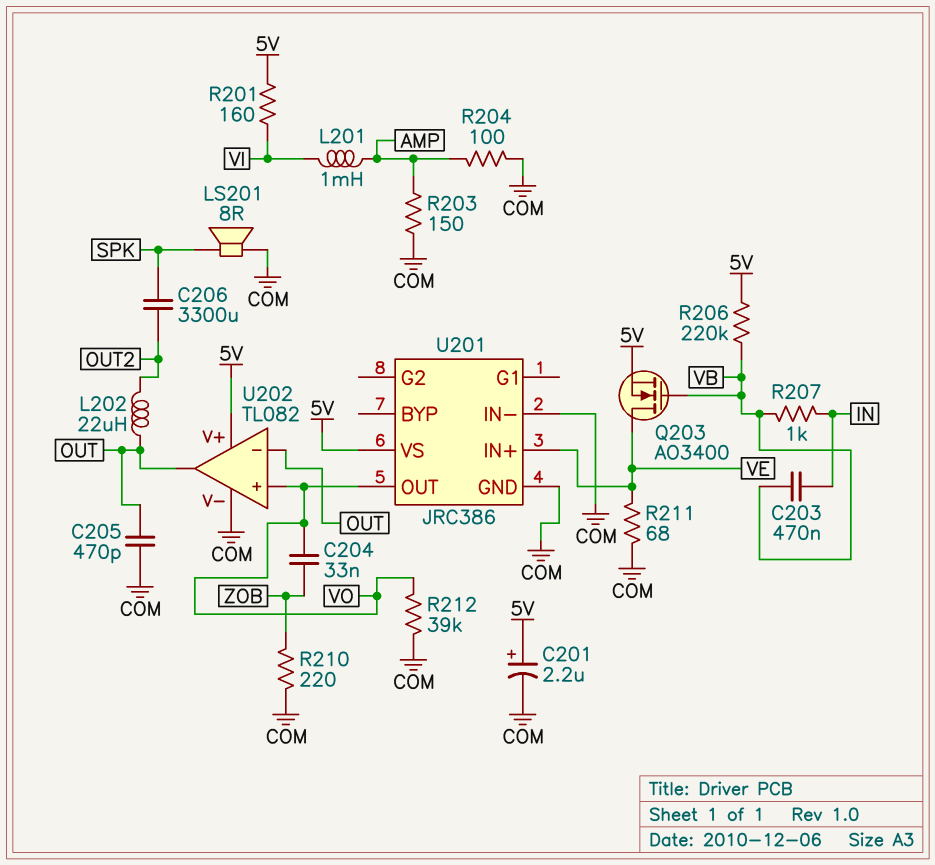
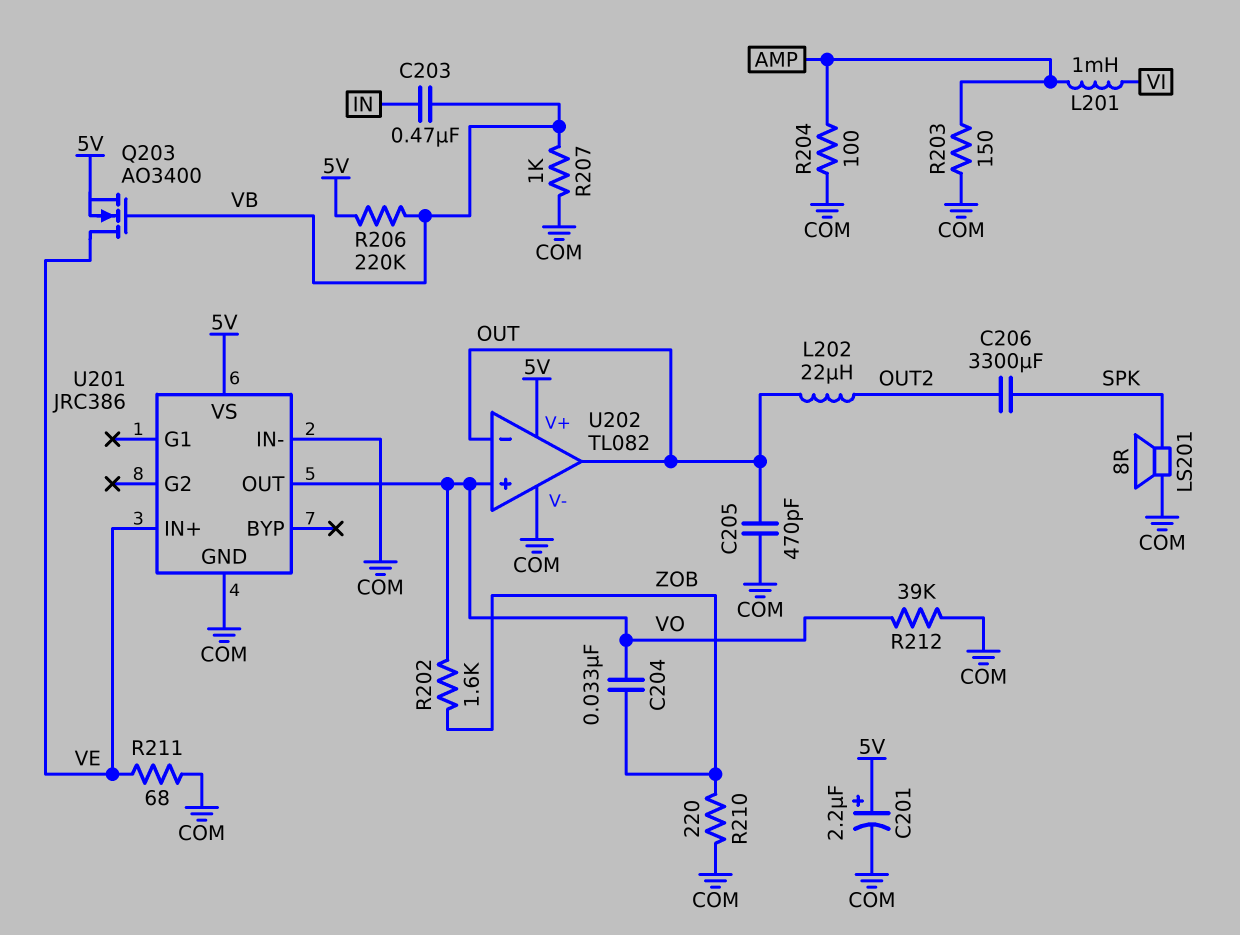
R201: 160 (5V, VI) -> none
R202: none -> 1.6k (VO, ZOB)
R207: 1k (IN, VB) -> 1k (COM, VB)

